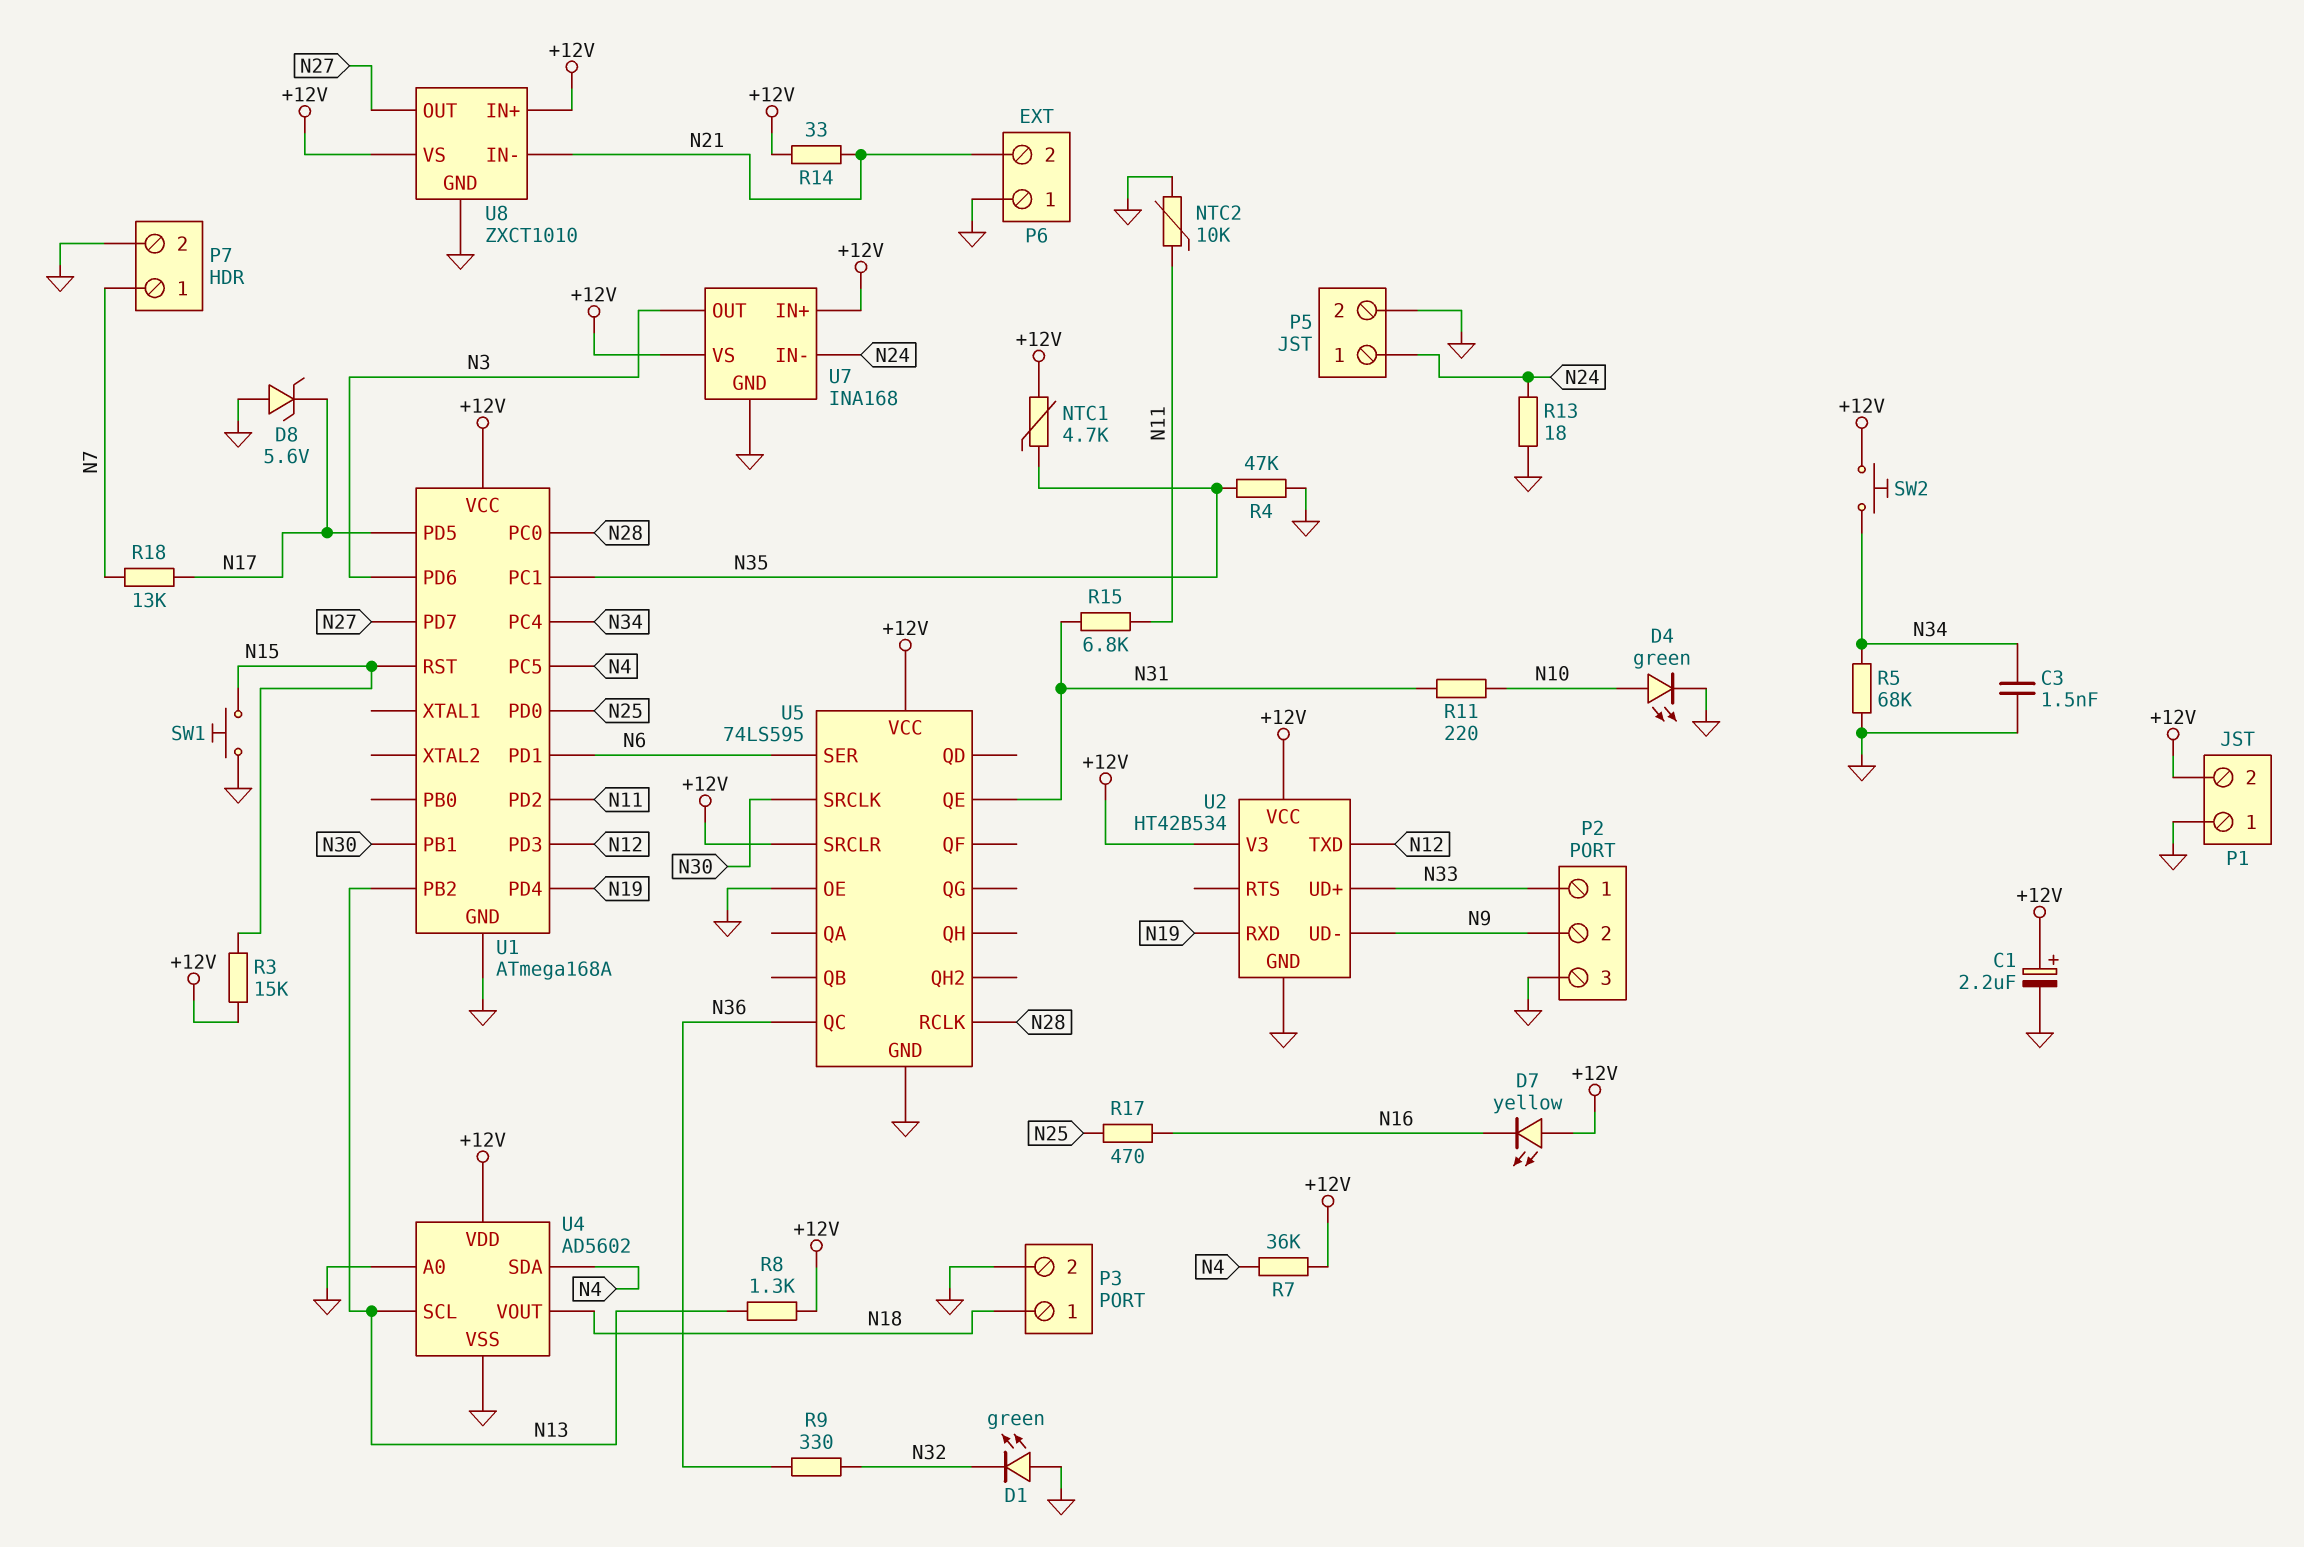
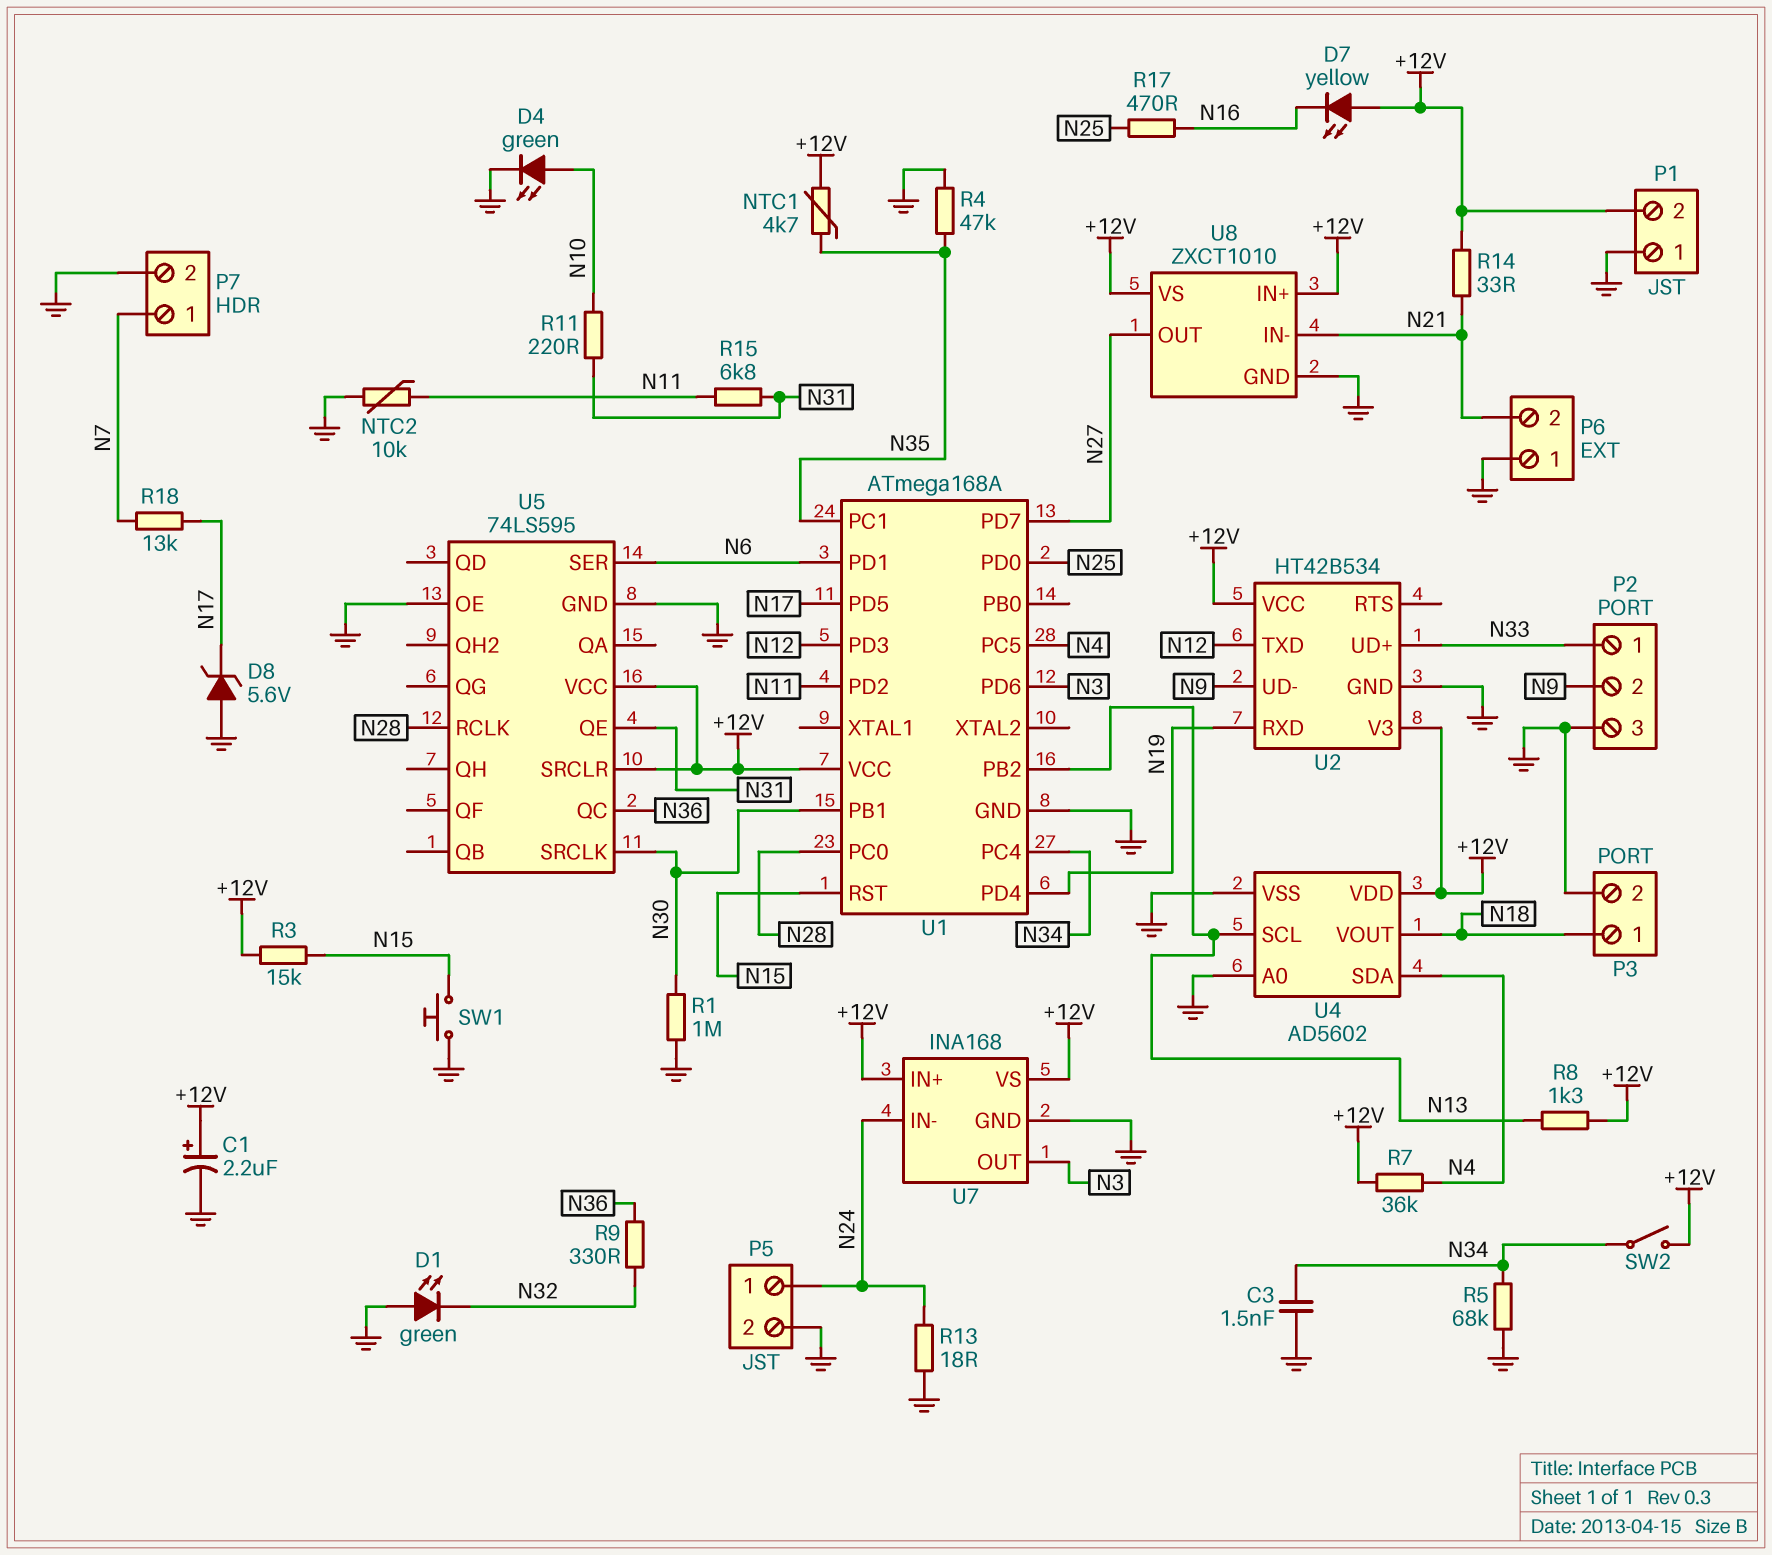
R1: none -> 1M (GND, N30)
SW2: button (+12V, N34) -> switch (+12V, N34)

